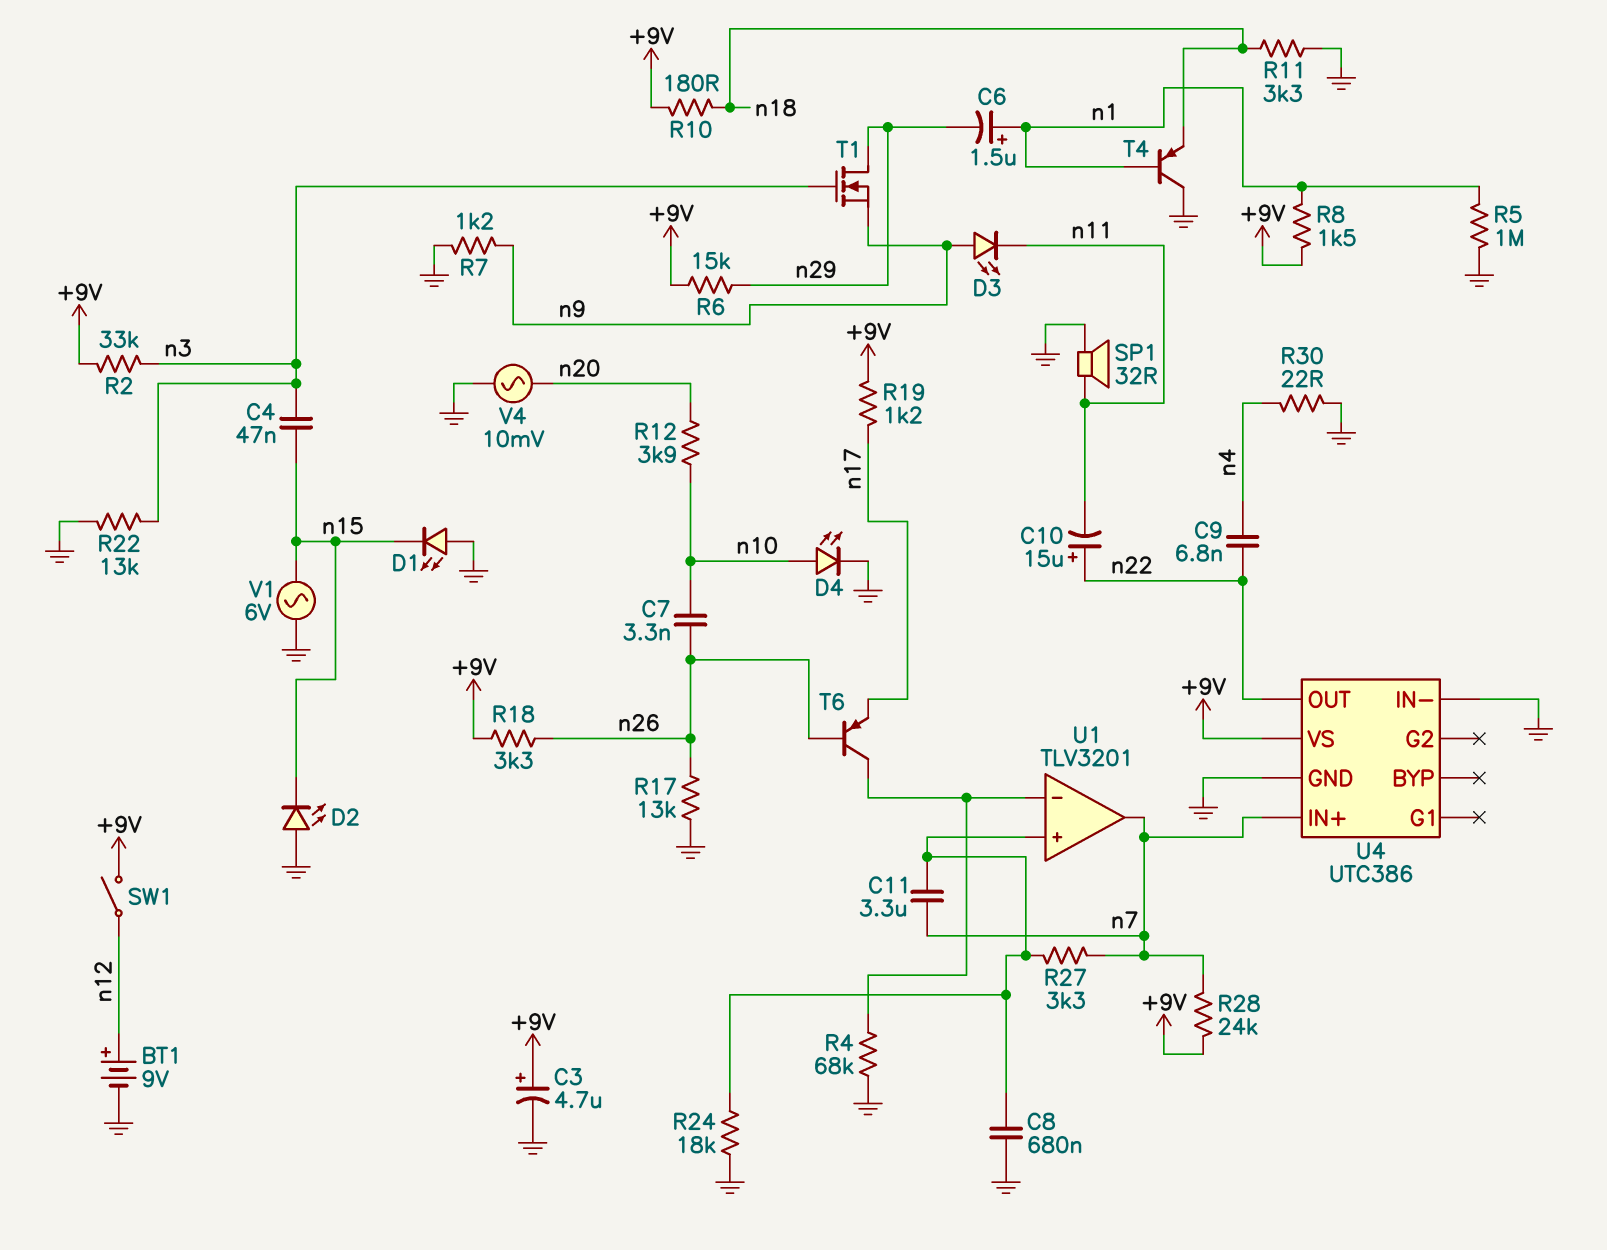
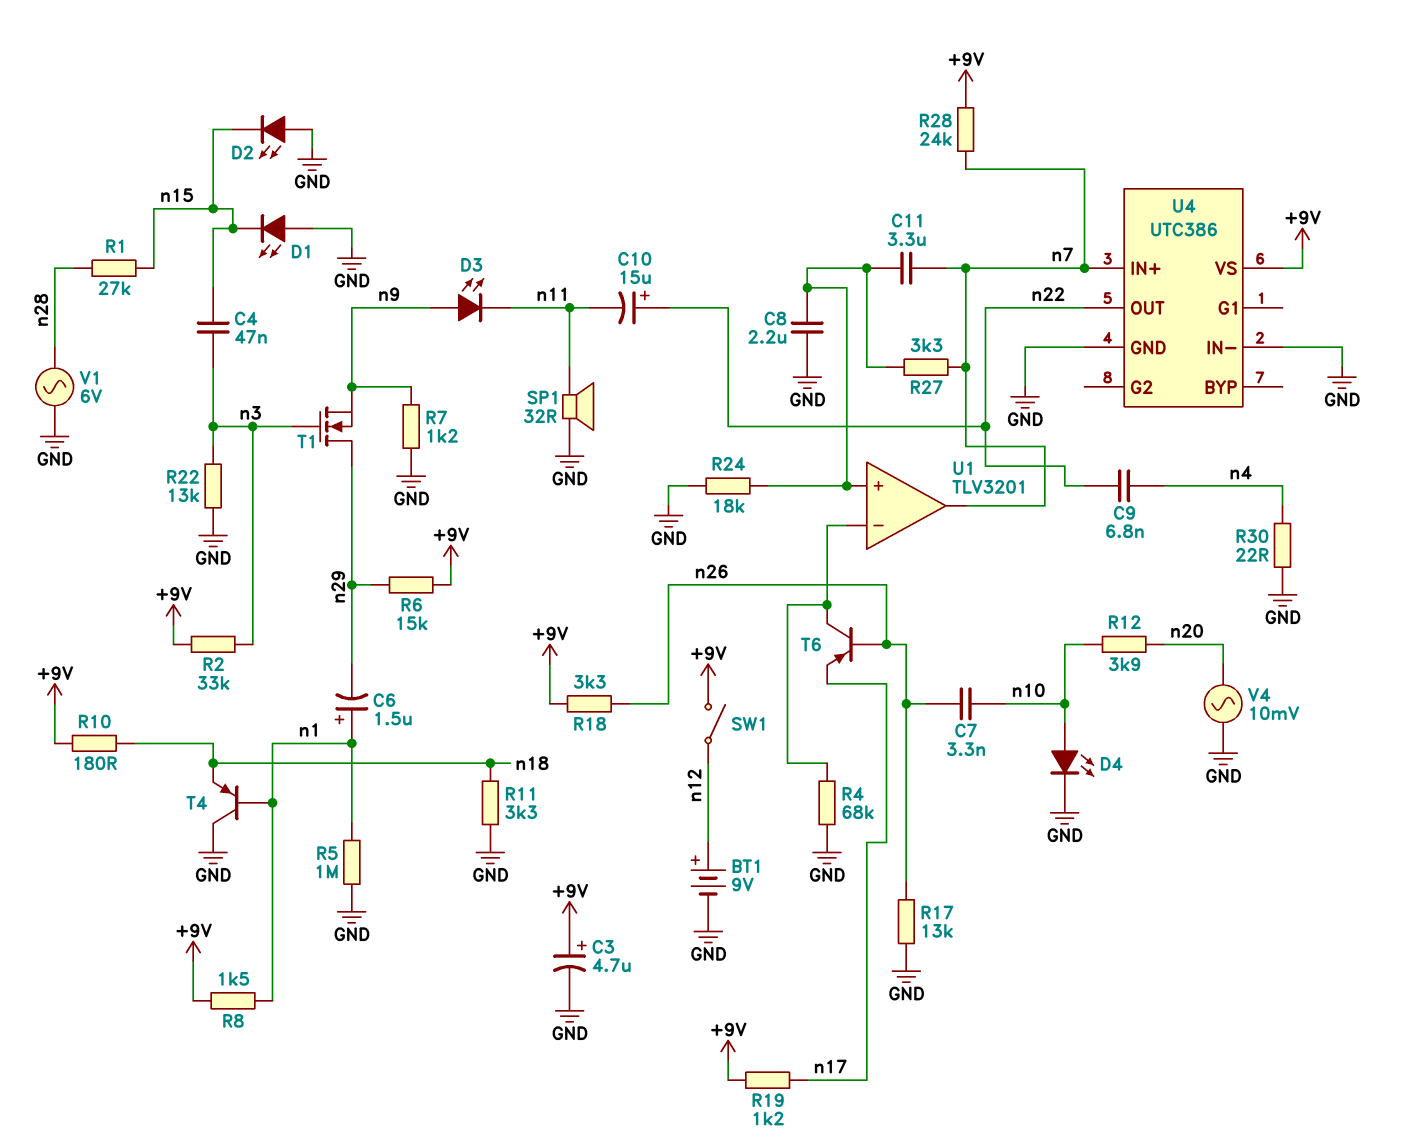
C8: 680nF (GND, U1/in+) -> 2.2uF (GND, U1/in+)
R1: none -> 27k (n15, n28)
V1: AC 6V (GND, n15) -> AC 6V (GND, n28)

